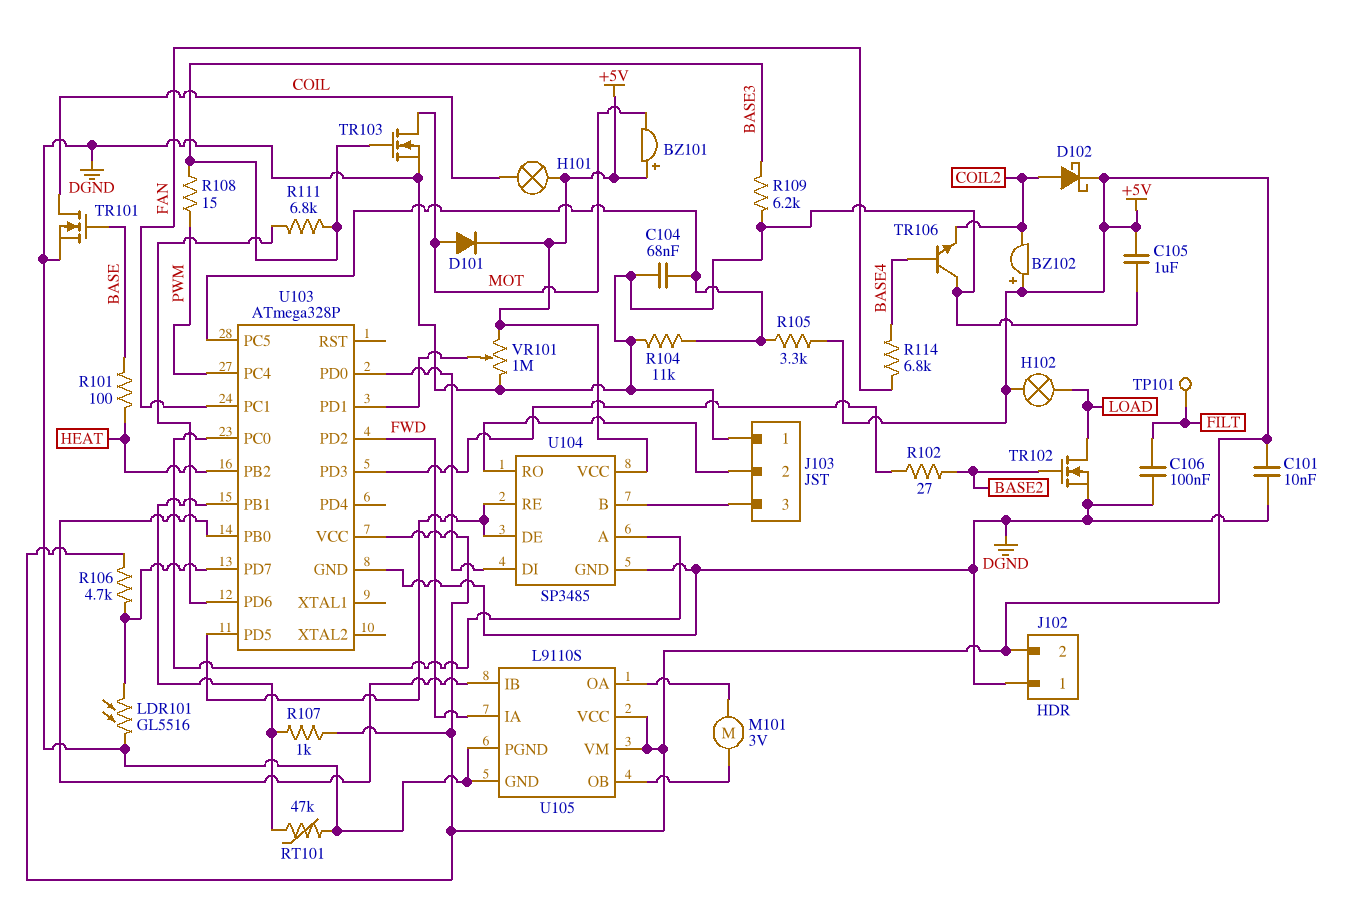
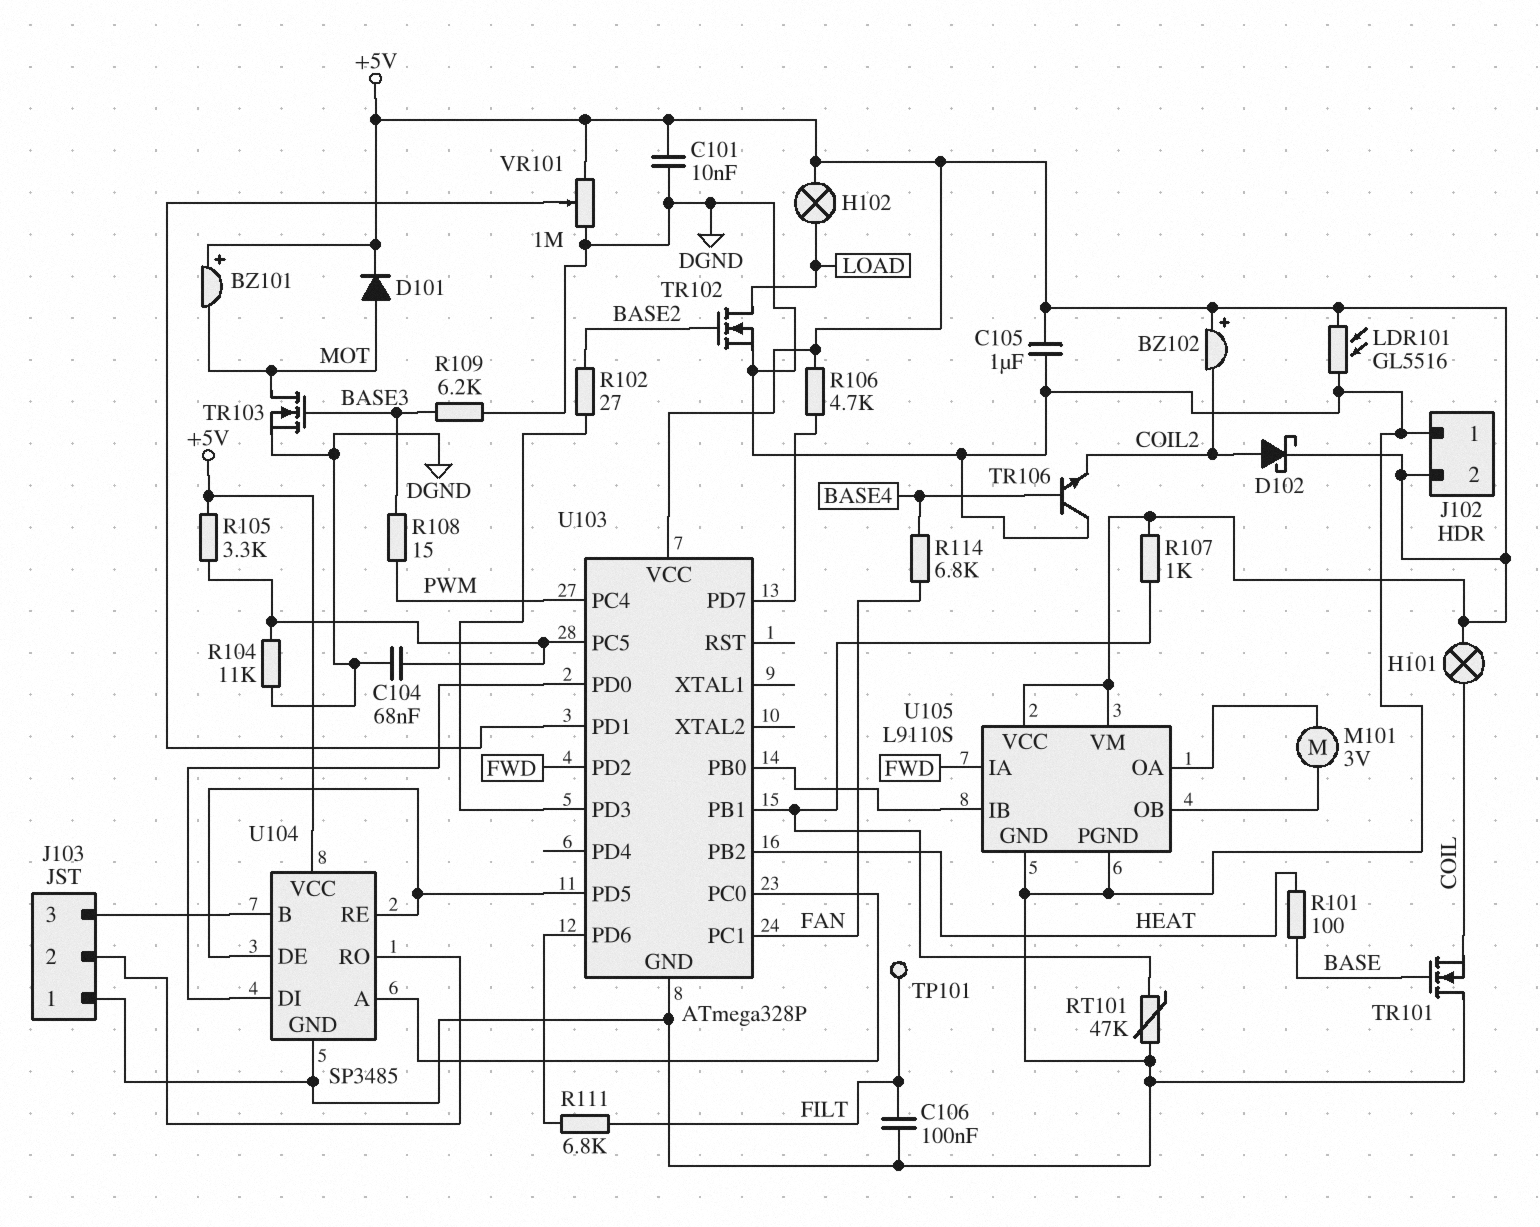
LDR101: GL5516 (DGND, U103/PD7) -> GL5516 (+5V, DGND)
R111: 6.8k (BASE3, U103/PD6) -> 6.8k (FILT, U103/PD6)
TR101: NMOS (G BASE, D COIL, S DGND) -> NMOS (G BASE, D DGND, S COIL)

